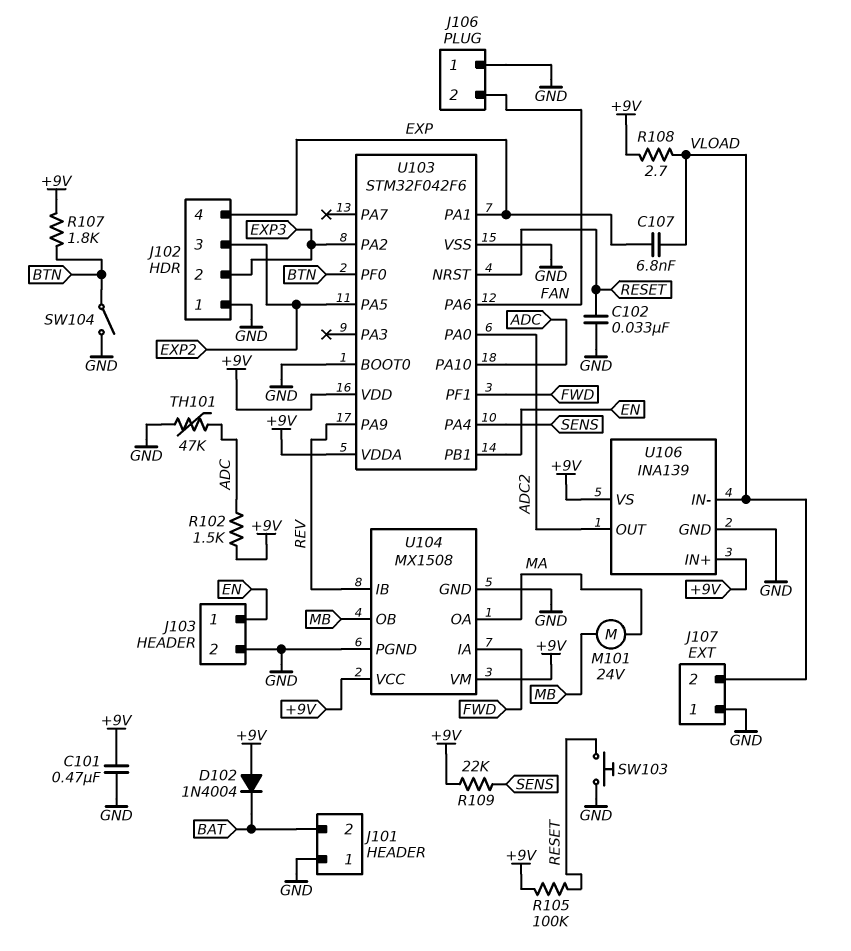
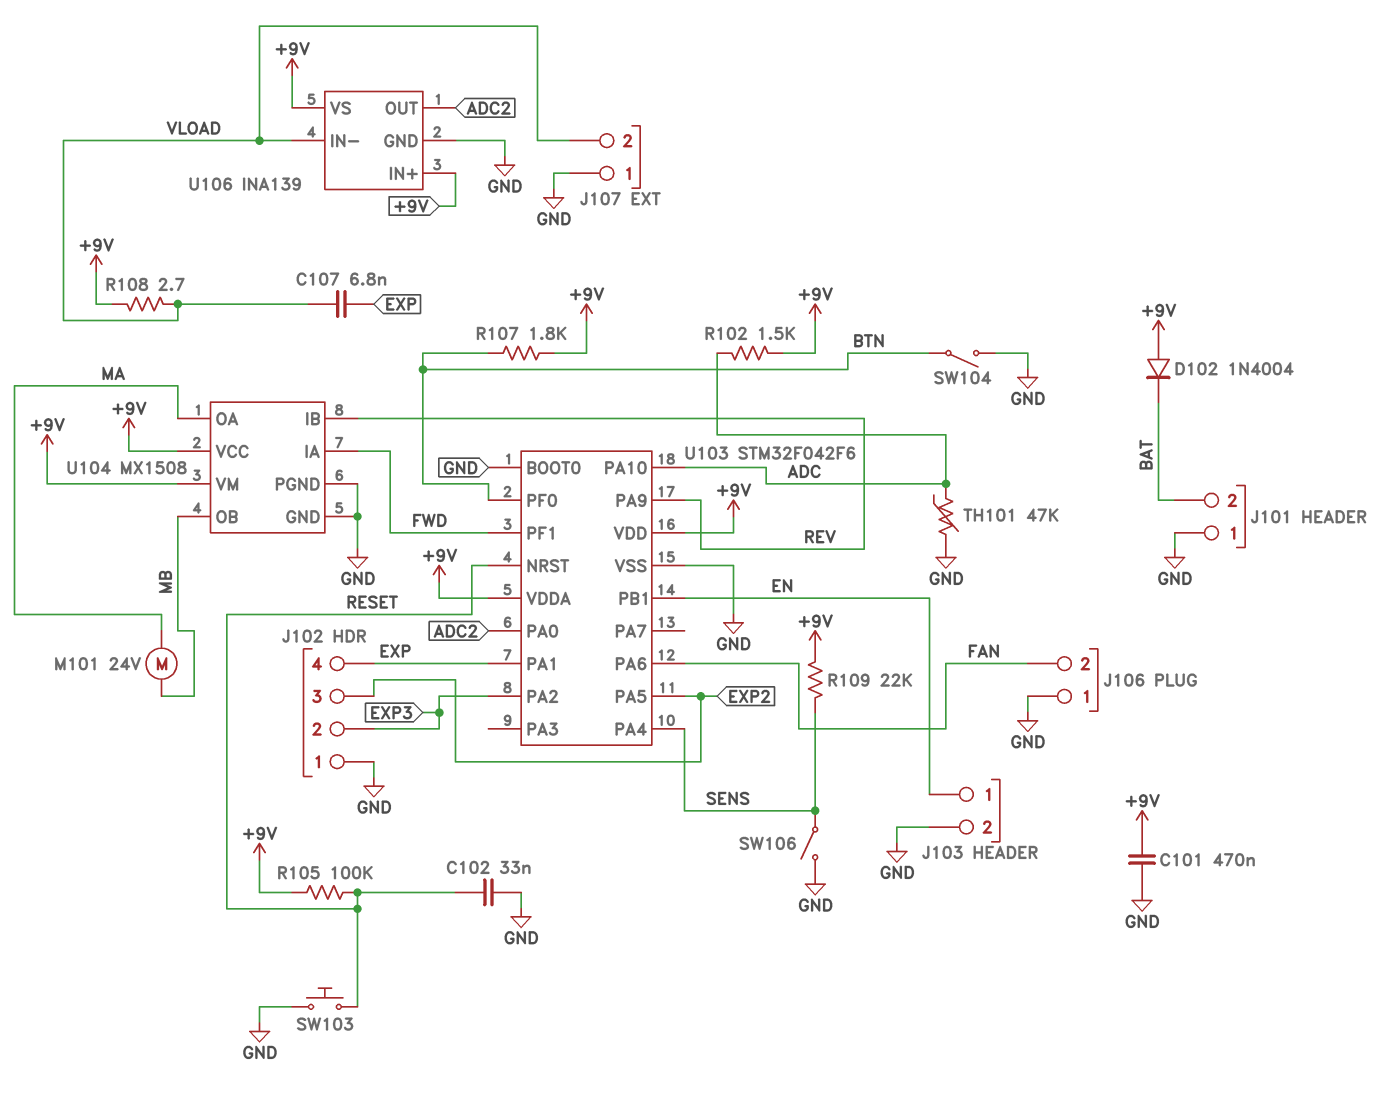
SW106: none -> switch (GND, SENS)

